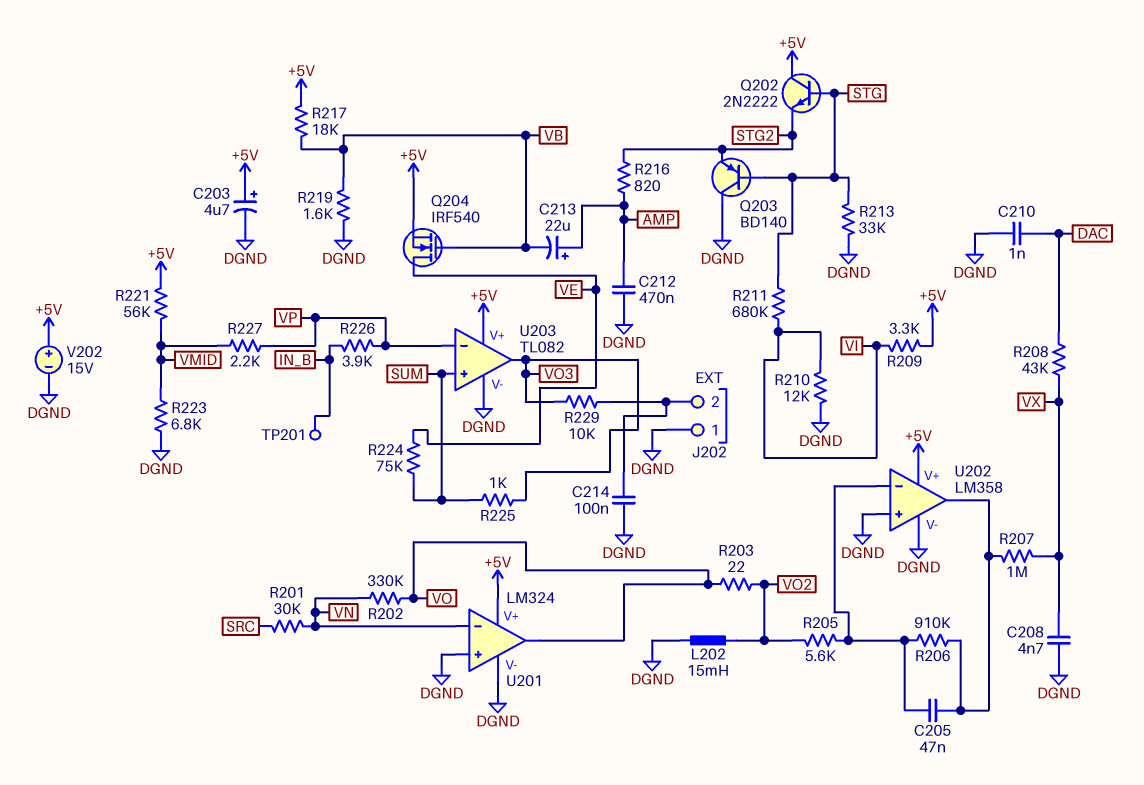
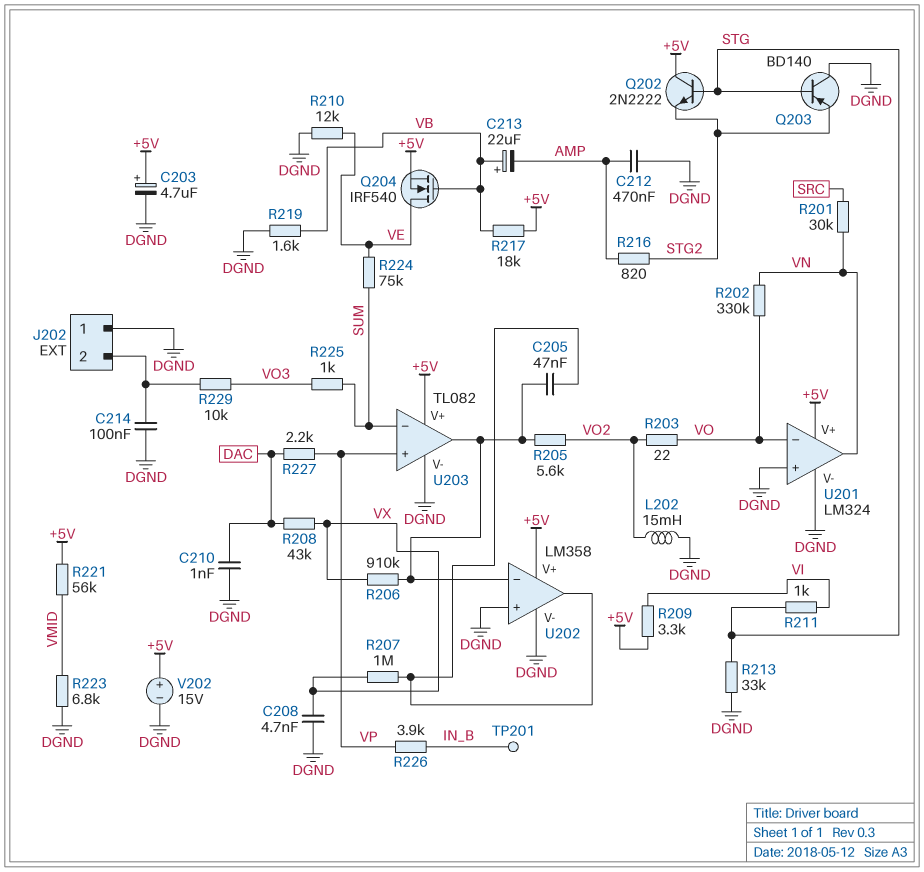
C213: 22uF (plus AMP, minus VB) -> 22uF (plus VB, minus AMP)
R206: 910k (U202/in-, U202/out) -> 910k (U202/in-, VX)
R210: 12k (DGND, VI) -> 12k (DGND, VE)
R211: 680k (STG, VI) -> 1k (STG, VI)
R227: 2.2k (VMID, VP) -> 2.2k (DAC, VP)
U201 pin in-: VN -> VO
U201 pin out: VO -> VN
U203 pin in+: SUM -> VP
U203 pin in-: VP -> SUM
U203 pin out: VO3 -> U202/in-

